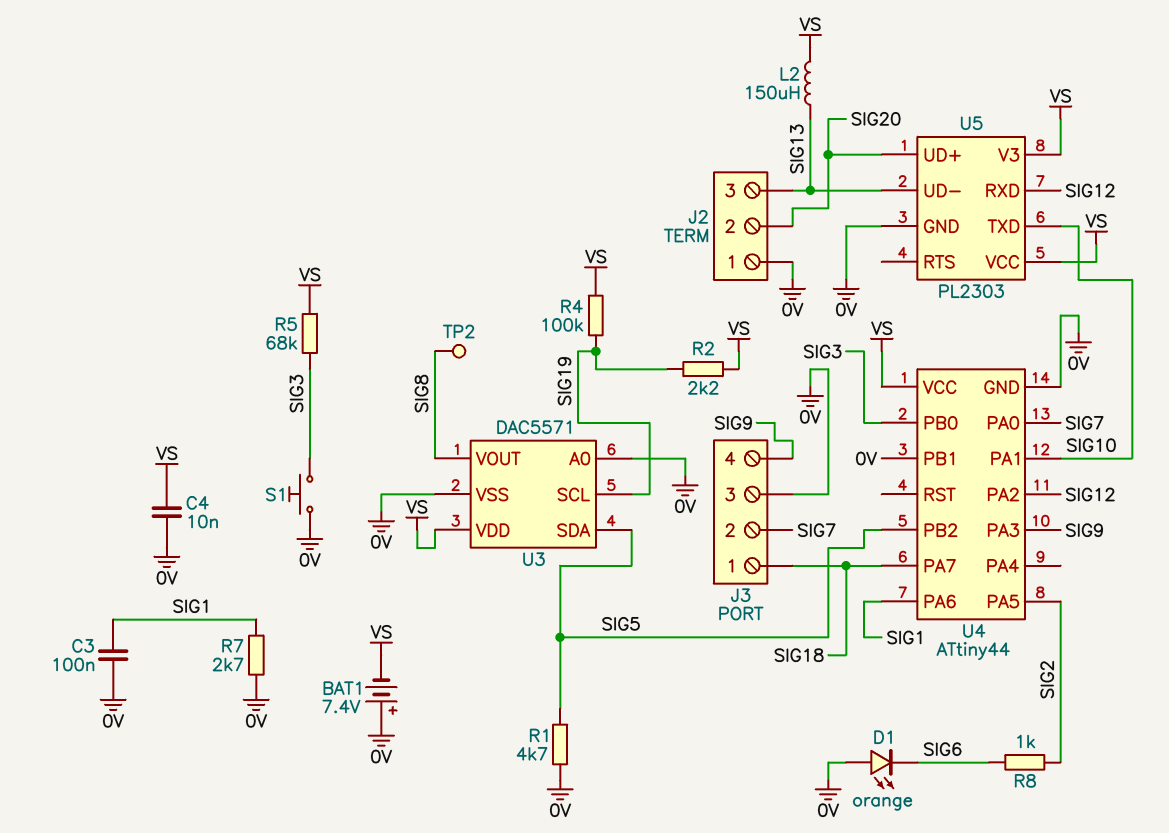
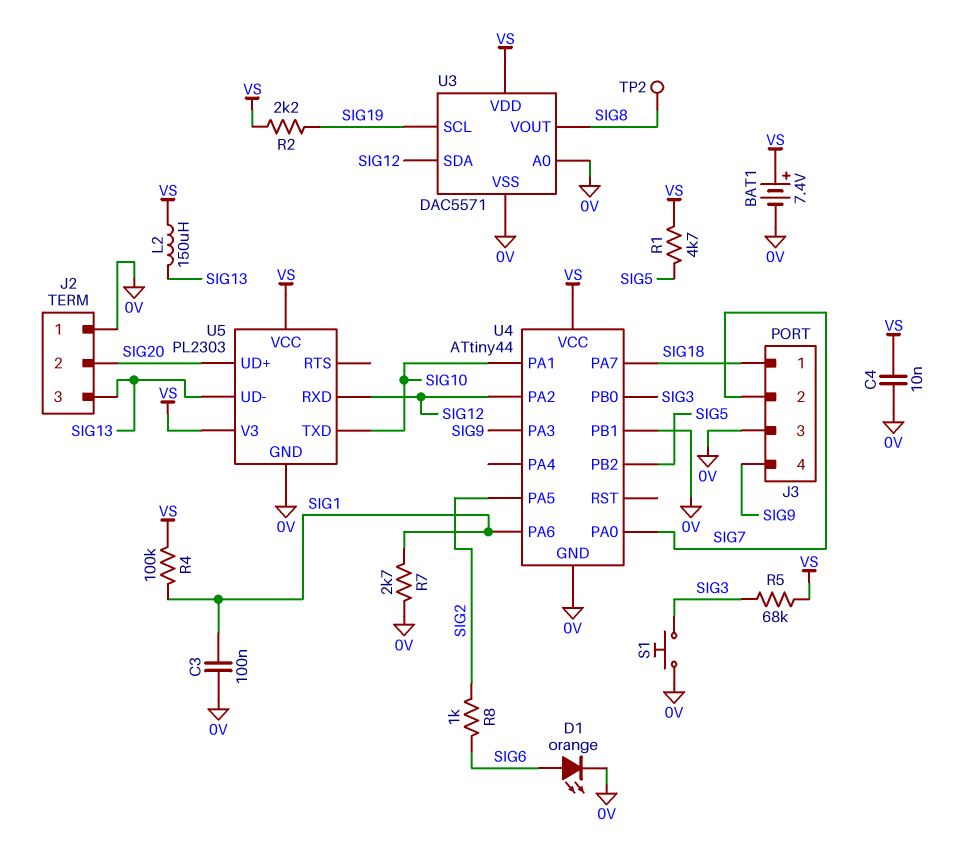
BAT1: 7.4V (plus 0V, minus VS) -> 7.4V (plus VS, minus 0V)
D1: LED orange (A 0V, K SIG6) -> LED orange (A SIG6, K 0V)
R1: 4.7k (0V, SIG5) -> 4.7k (SIG5, VS)
R4: 100k (SIG19, VS) -> 100k (SIG1, VS)
U3 pin SDA: SIG5 -> SIG12

